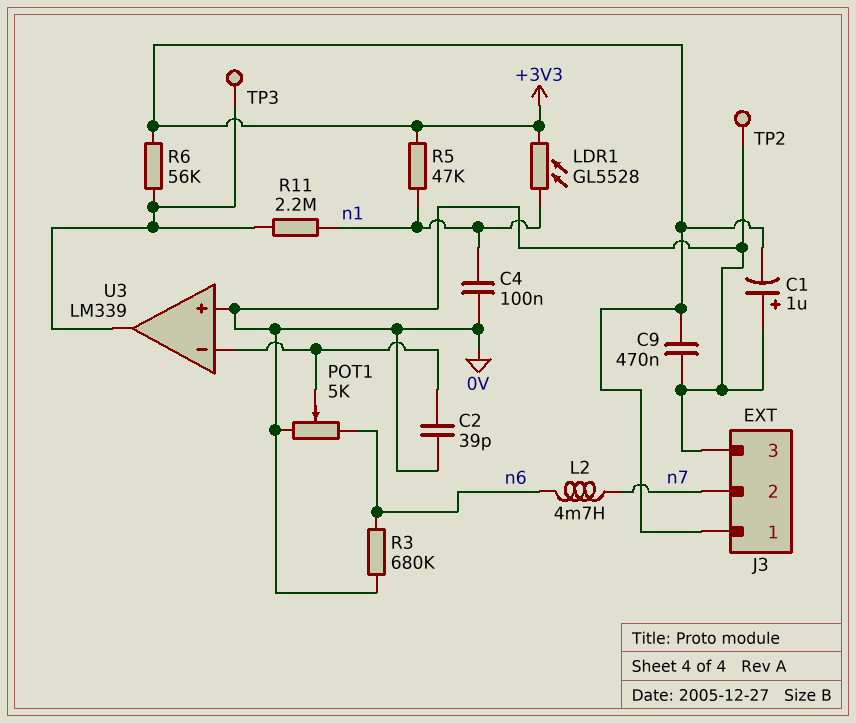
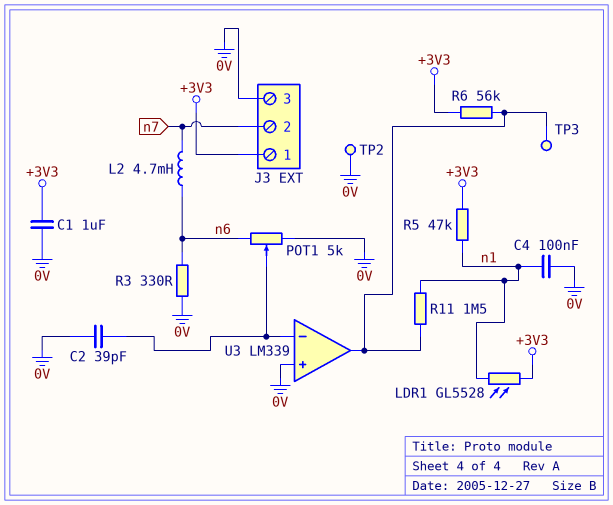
C1: 1uF (plus 0V, minus +3V3) -> 1uF (+3V3, 0V)
C9: 470nF (+3V3, 0V) -> none
R3: 680k (0V, n6) -> 330 (0V, n6)
R11: 2.2M (U3/out, n1) -> 1.5M (U3/out, n1)

